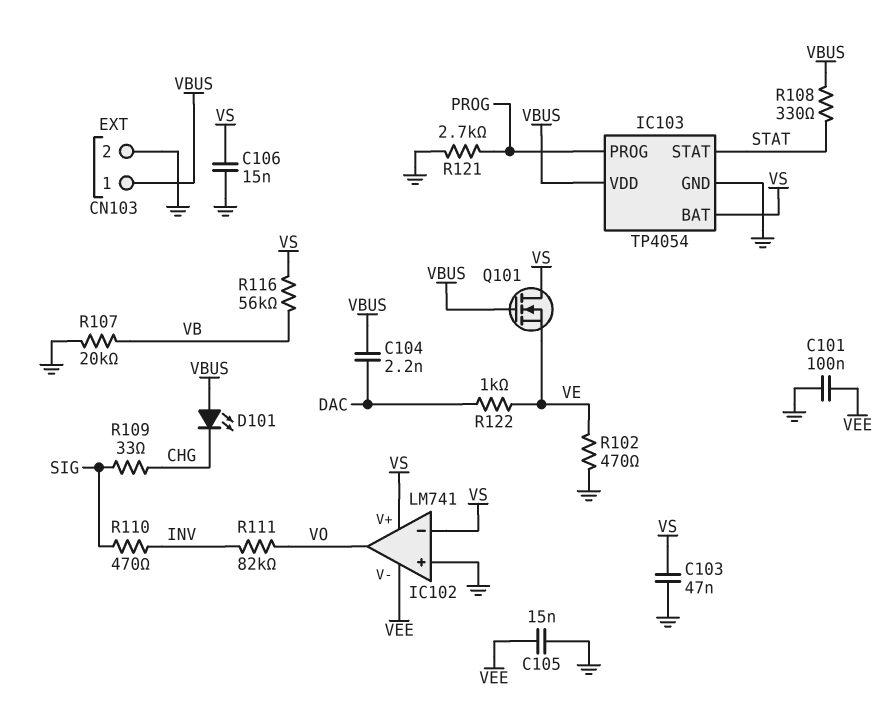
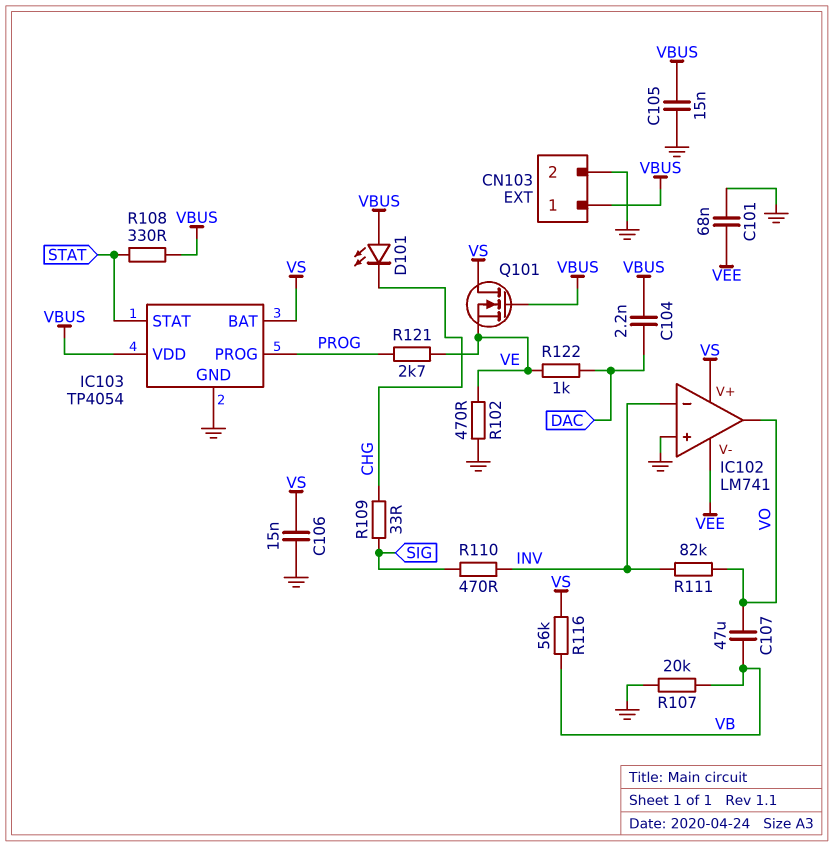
C101: 100nF (GND, VEE) -> 68nF (GND, VEE)
C103: 47nF (GND, VS) -> none
C105: 15nF (GND, VEE) -> 15nF (GND, VBUS)
C107: none -> 47uF (VB, VO)
IC102 pin in-: VS -> INV
R121: 2.7k (GND, PROG) -> 2.7k (PROG, VE)

